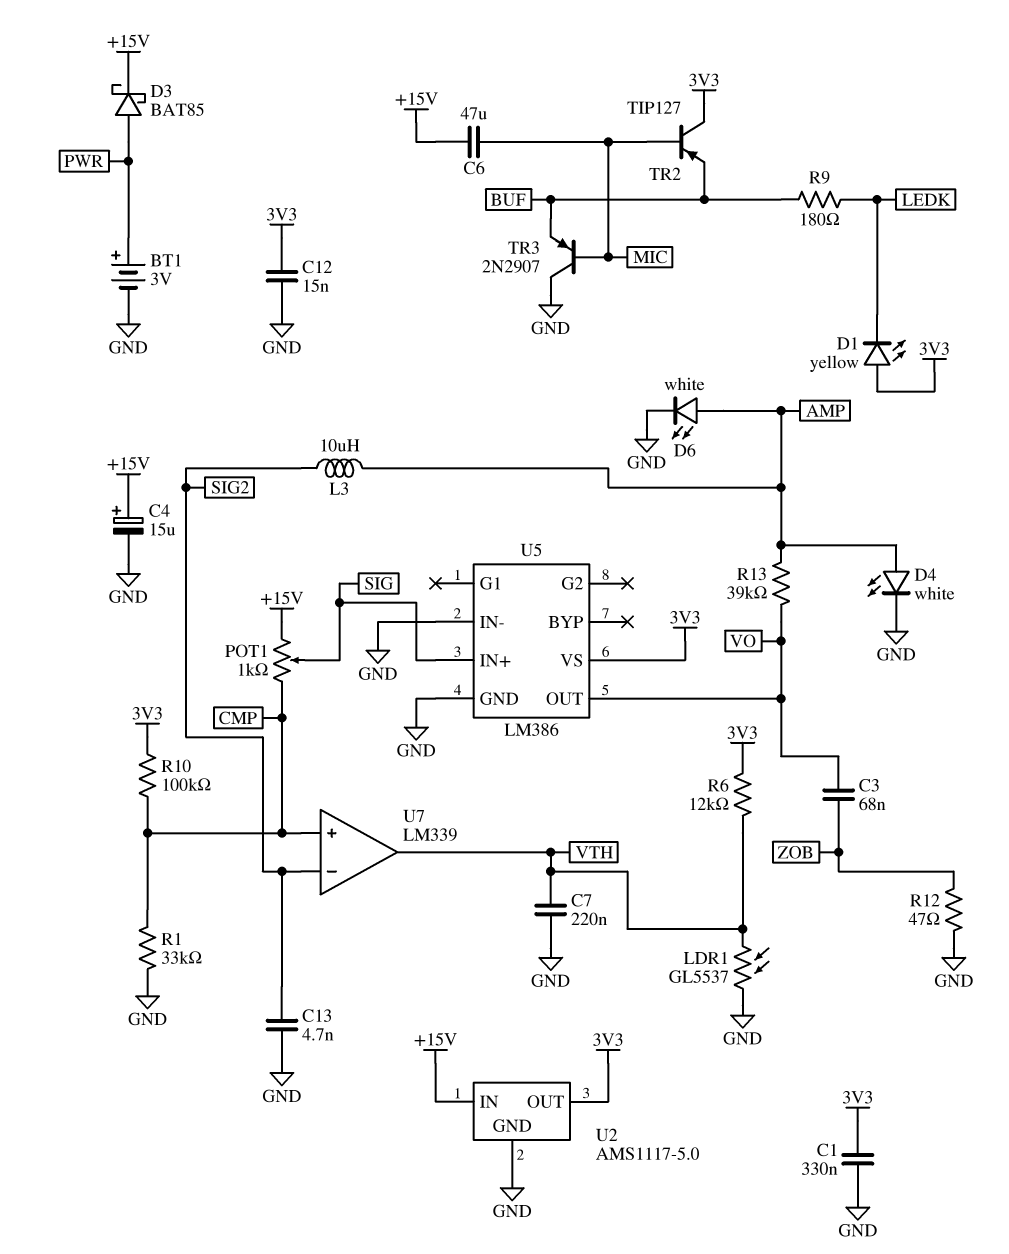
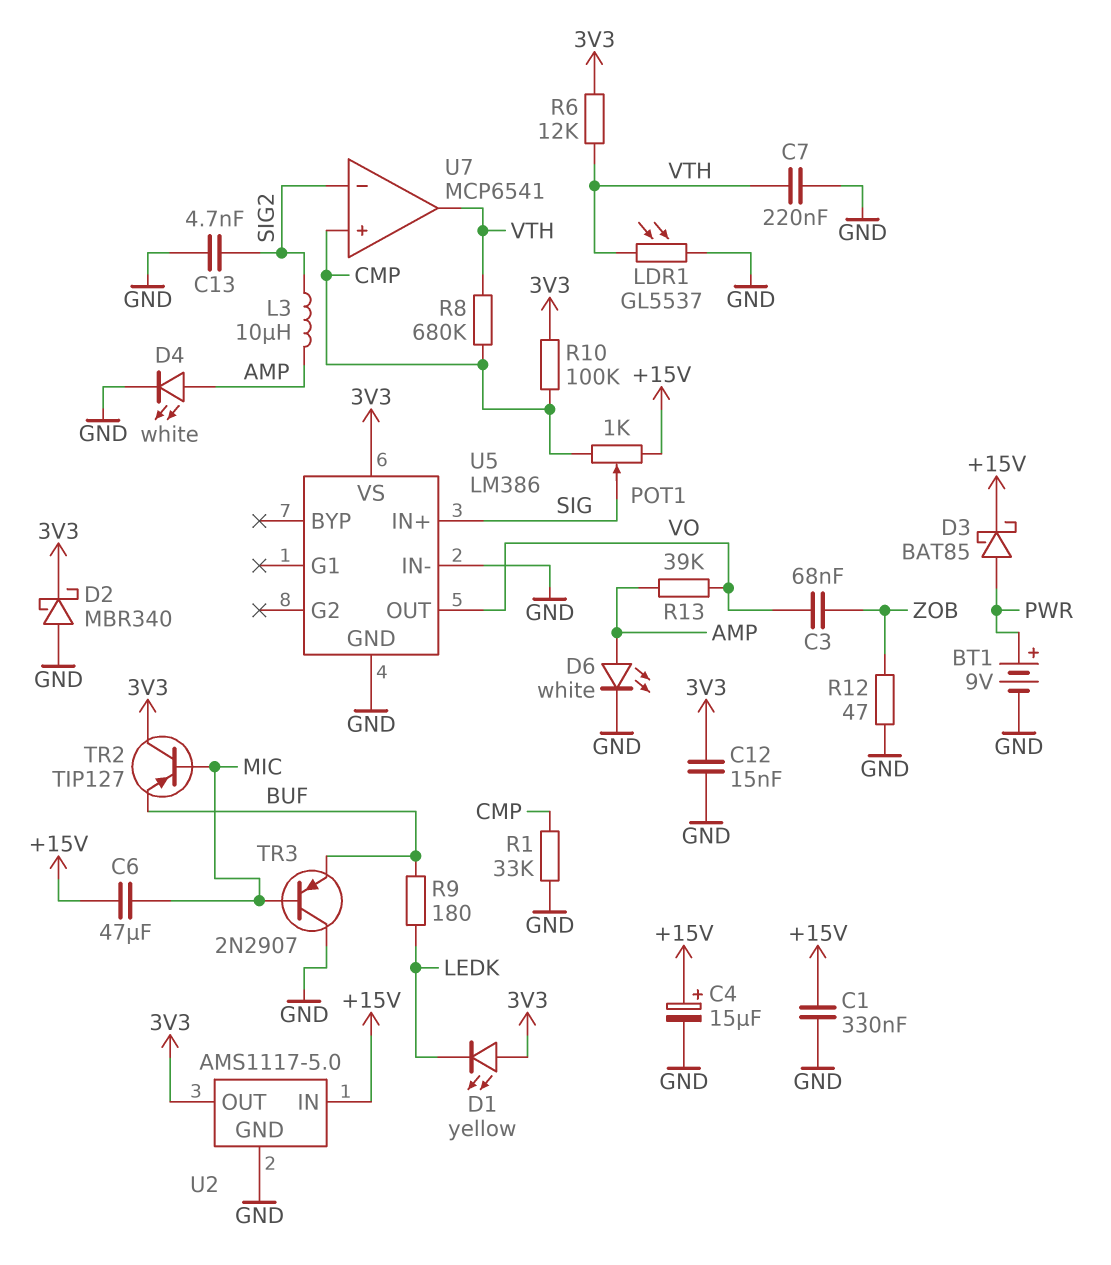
BT1: 3V (plus PWR, minus GND) -> 9V (plus PWR, minus GND)
C1: 330nF (3V3, GND) -> 330nF (+15V, GND)
D2: none -> schottky MBR340 (A GND, K 3V3)
R8: none -> 680k (CMP, VTH)
U7: LM339 -> MCP6541

